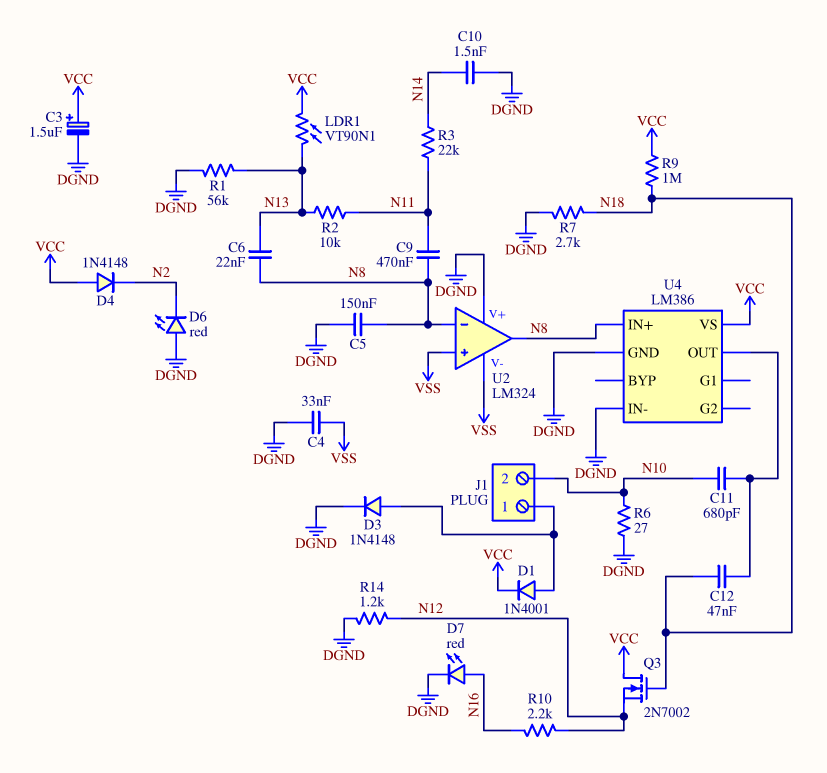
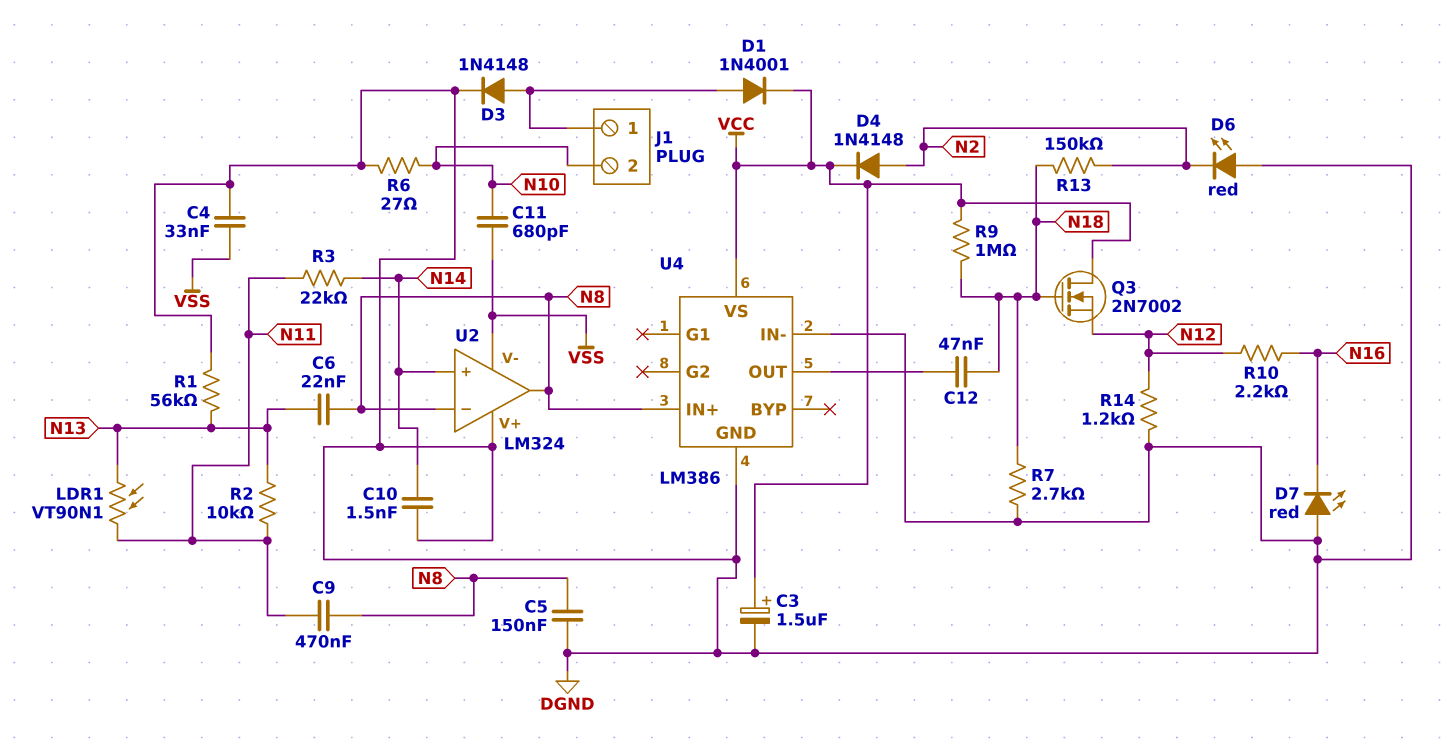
C11: 680pF (N10, U4/OUT) -> 680pF (N10, VSS)
D4: diode 1N4148 (A VCC, K N2) -> diode 1N4148 (A N2, K VCC)
D7: LED red (A N16, K DGND) -> LED red (A DGND, K N16)
LDR1: VT90N1 (N13, VCC) -> VT90N1 (N11, N13)
R13: none -> 150k (N2, N18)
U2 pin in+: VSS -> N14

